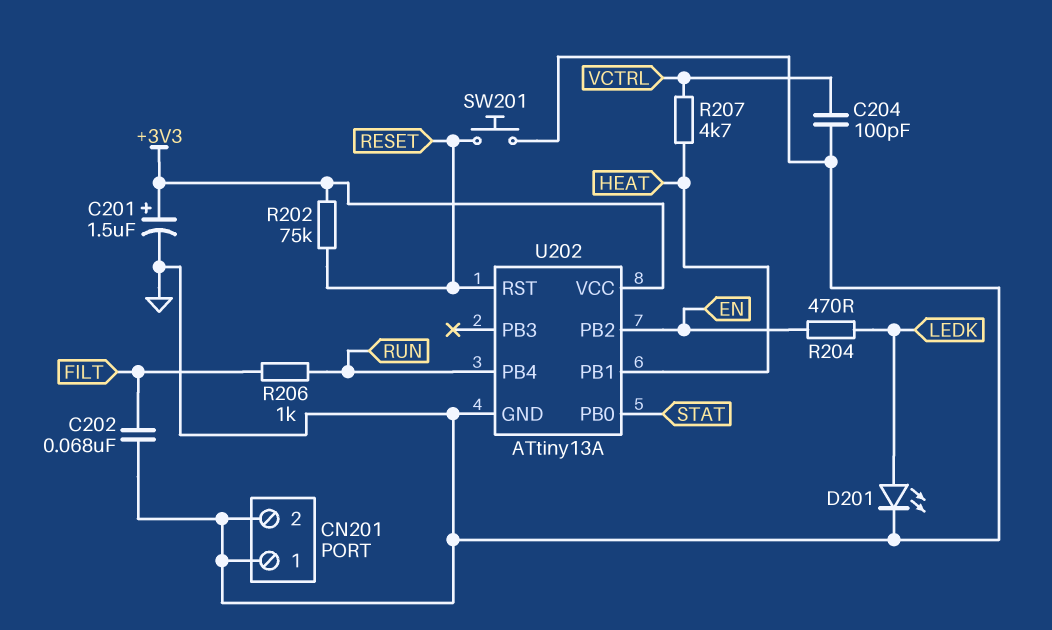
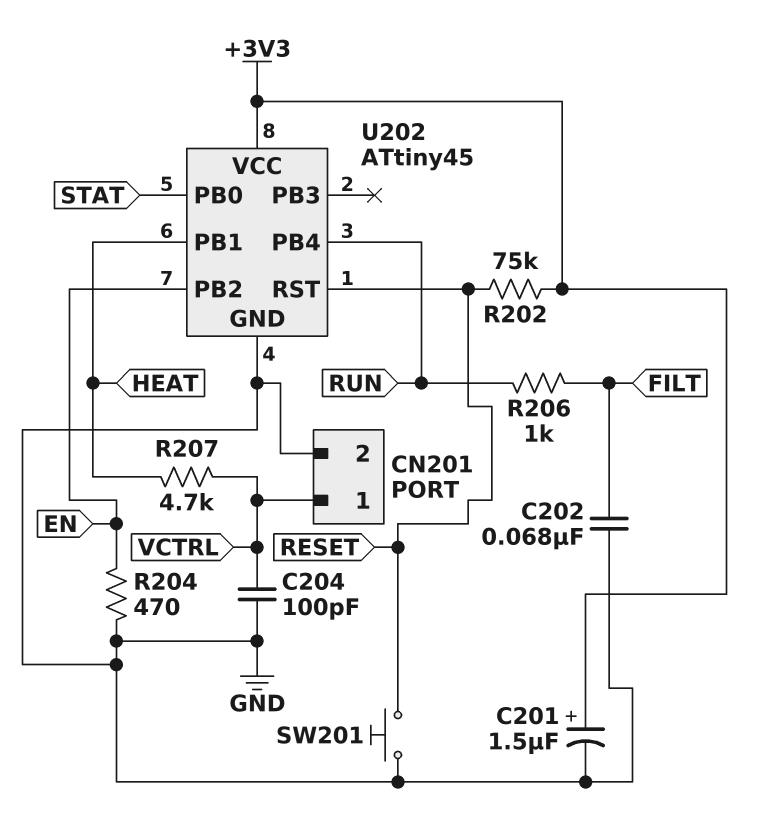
CN201 pin 1: GND -> VCTRL
D201: LED (A LEDK, K GND) -> none
R204: 470 (EN, LEDK) -> 470 (EN, GND)
U202: ATtiny13A -> ATtiny45

